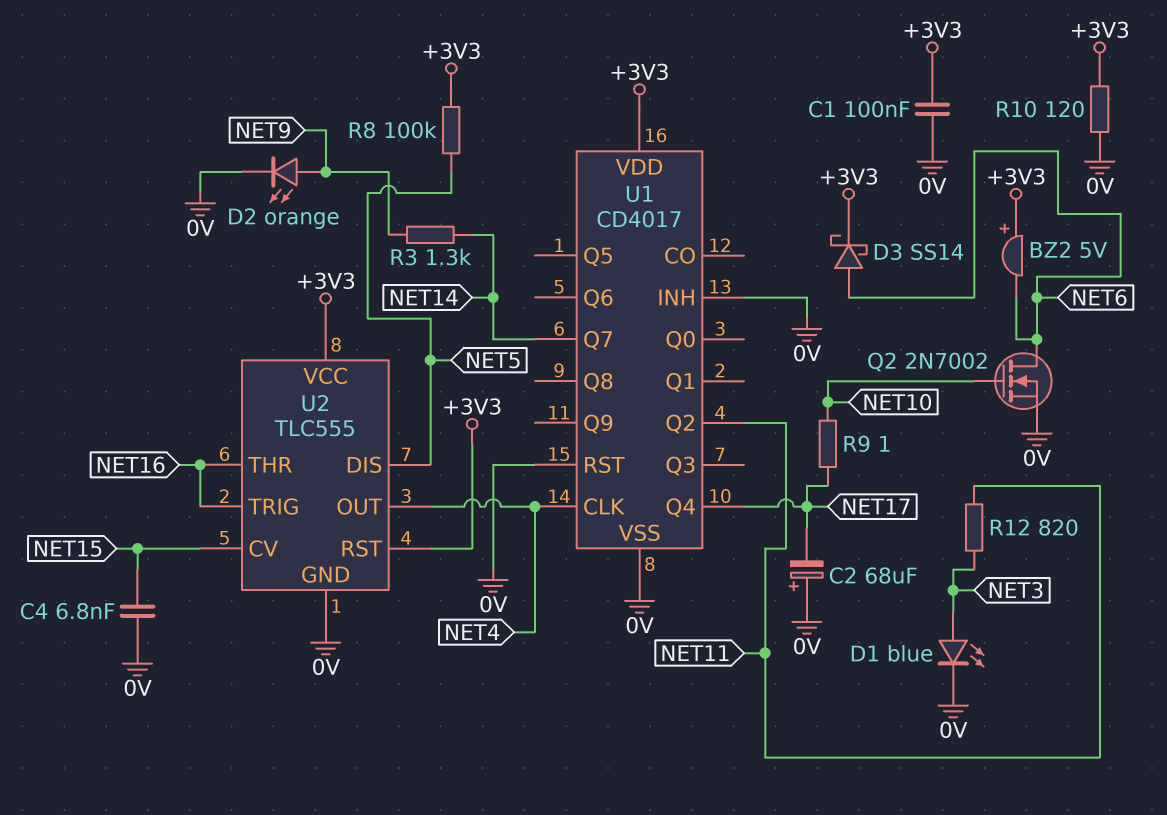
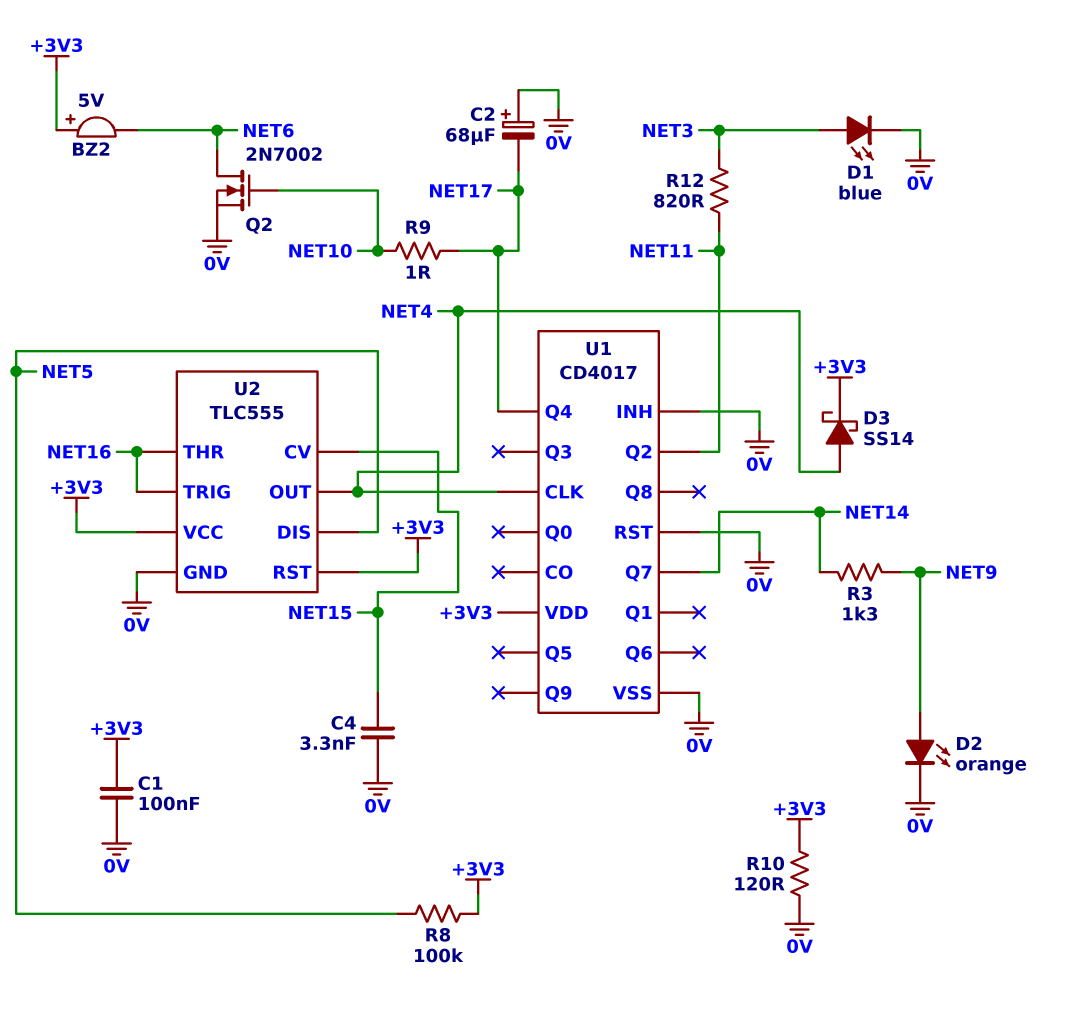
C4: 6.8nF (0V, NET15) -> 3.3nF (0V, NET15)
D3: schottky SS14 (A NET6, K +3V3) -> schottky SS14 (A NET4, K +3V3)

